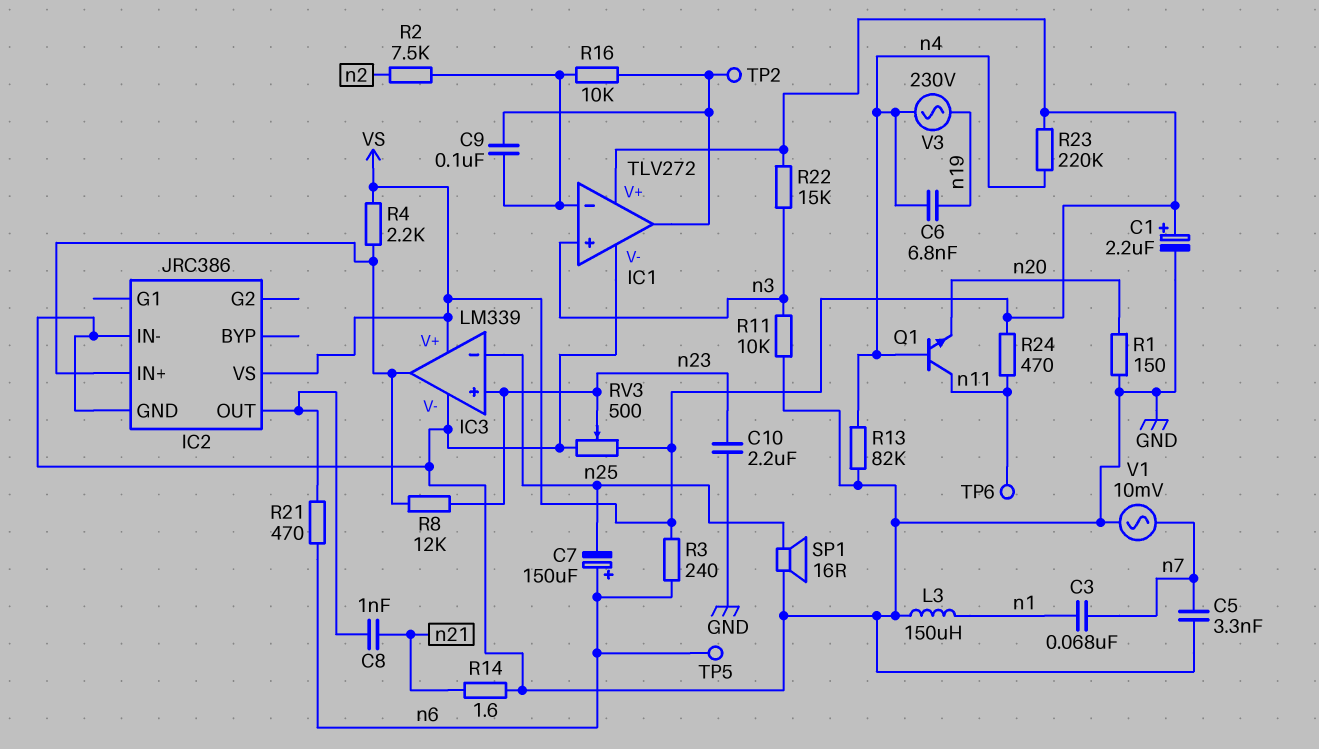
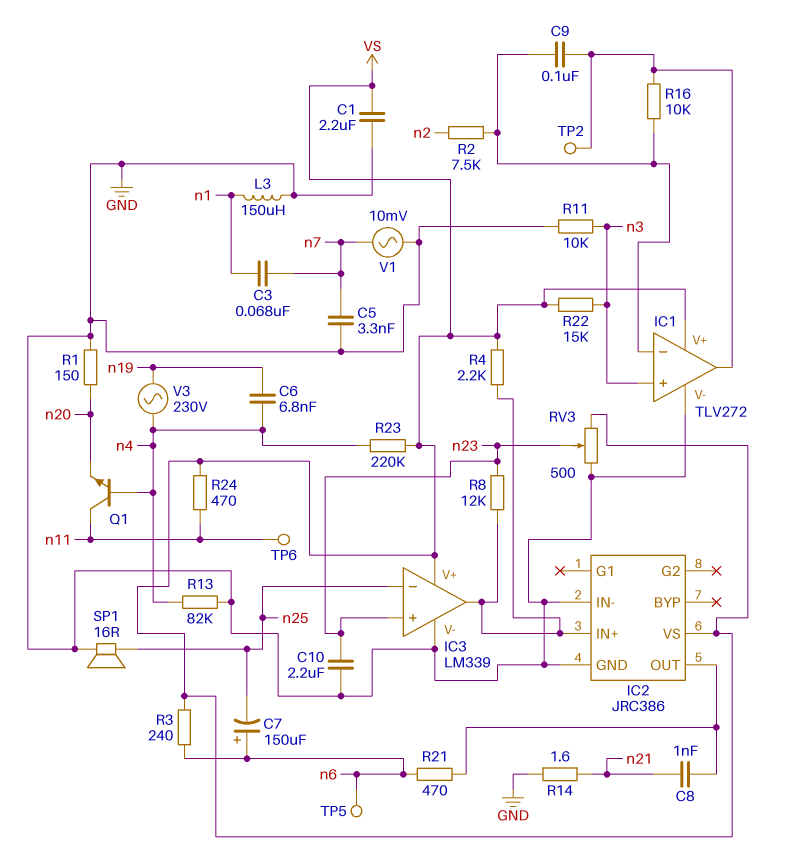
C1: 2.2uF (plus VS, minus GND) -> 2.2uF (GND, VS)

